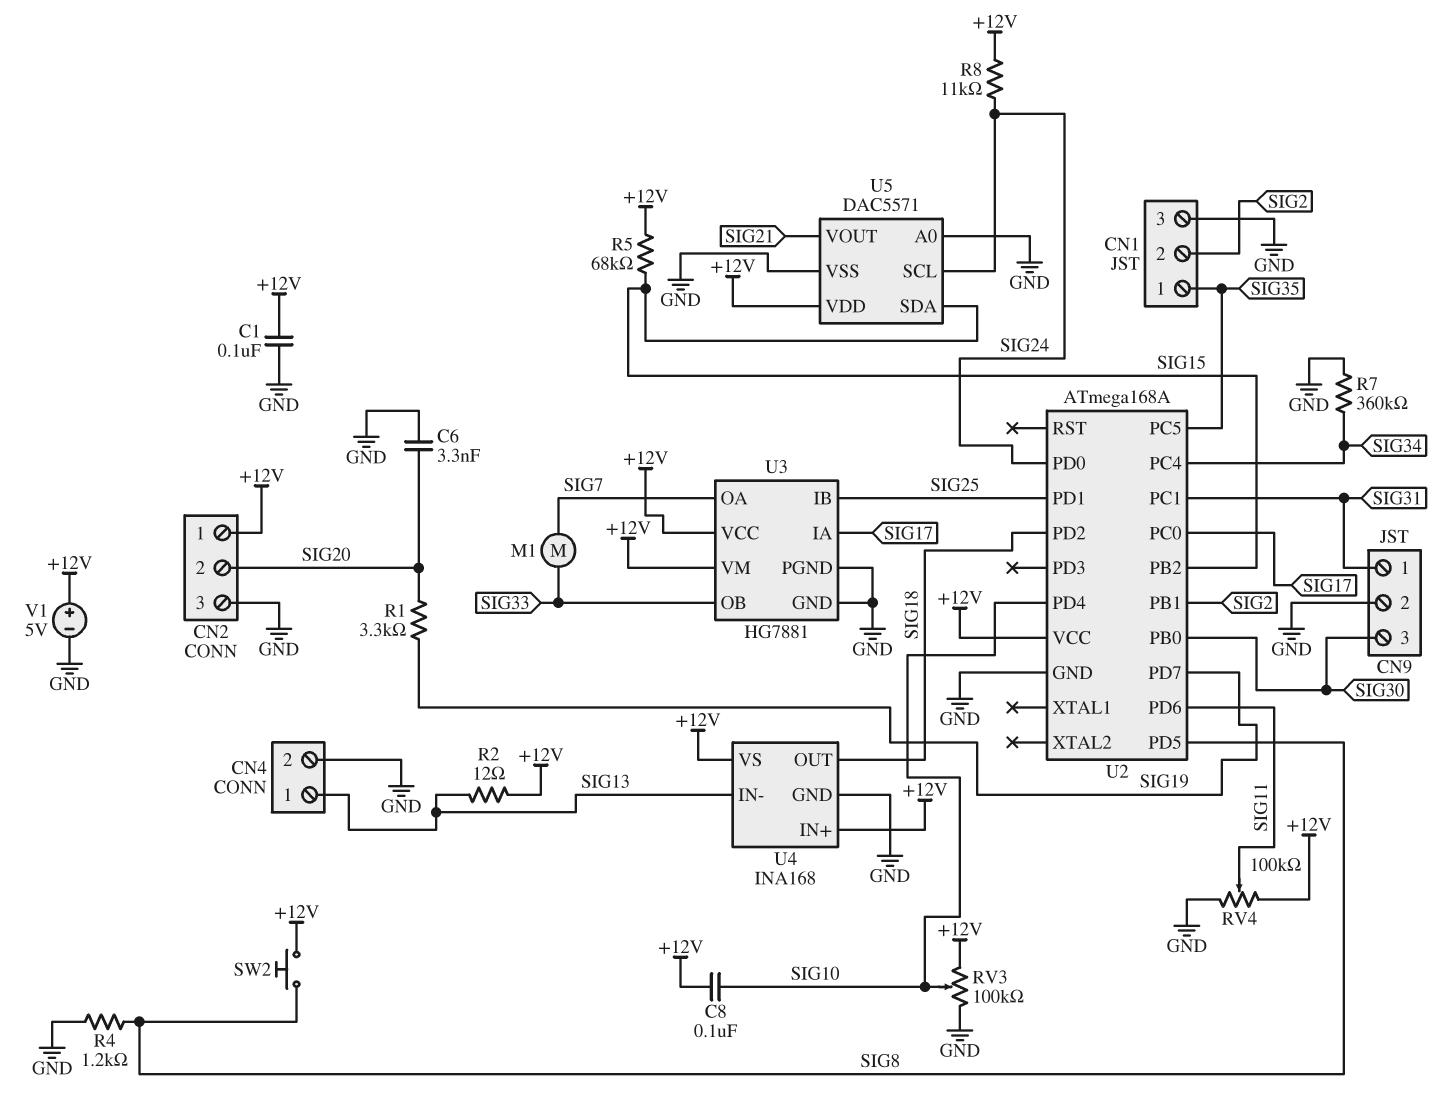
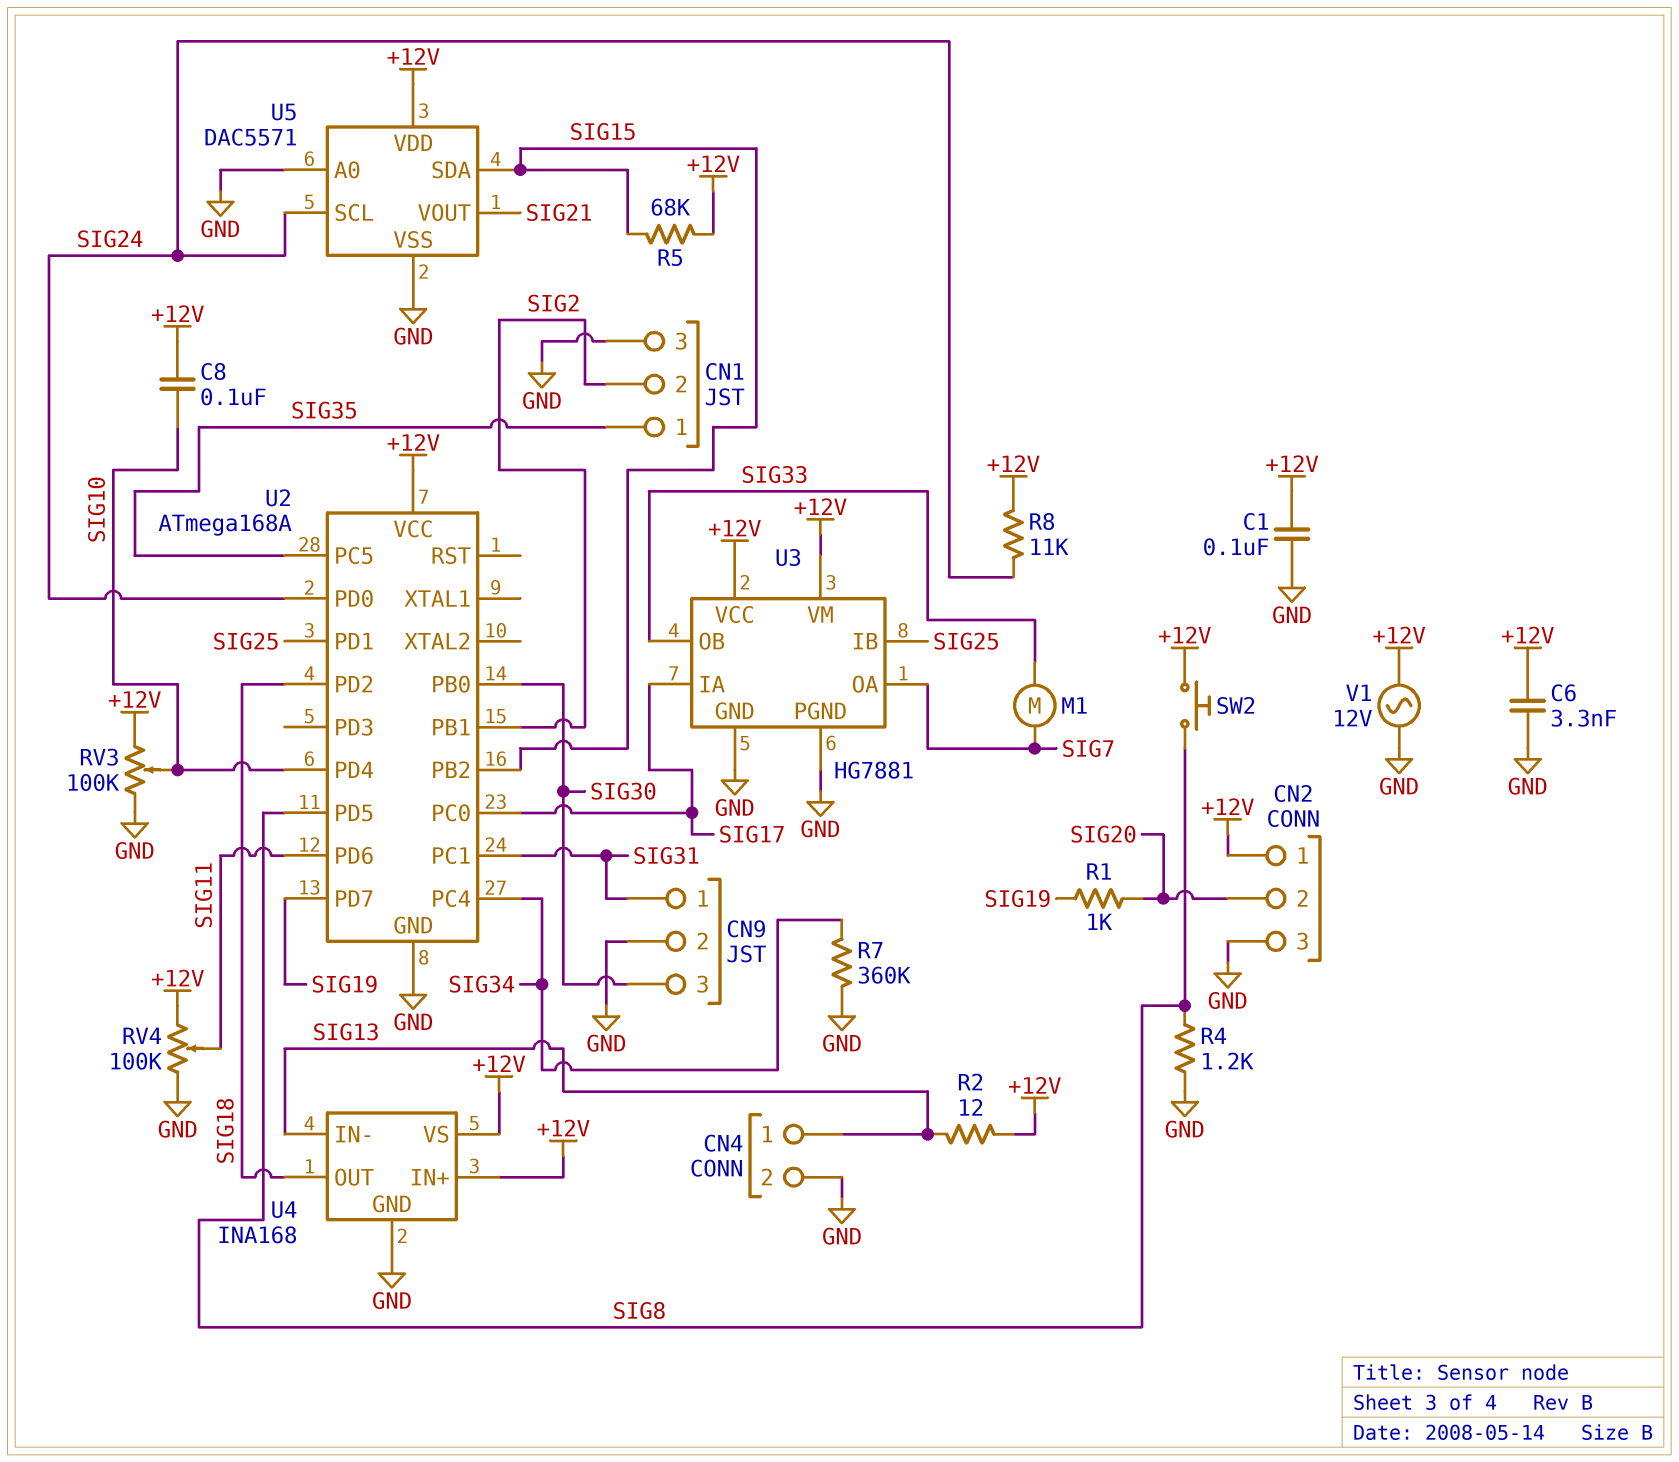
C6: 3.3nF (GND, SIG20) -> 3.3nF (+12V, GND)
R1: 3.3k (SIG19, SIG20) -> 1k (SIG19, SIG20)
V1: 5V (plus +12V, minus GND) -> AC 12V (+12V, GND)

